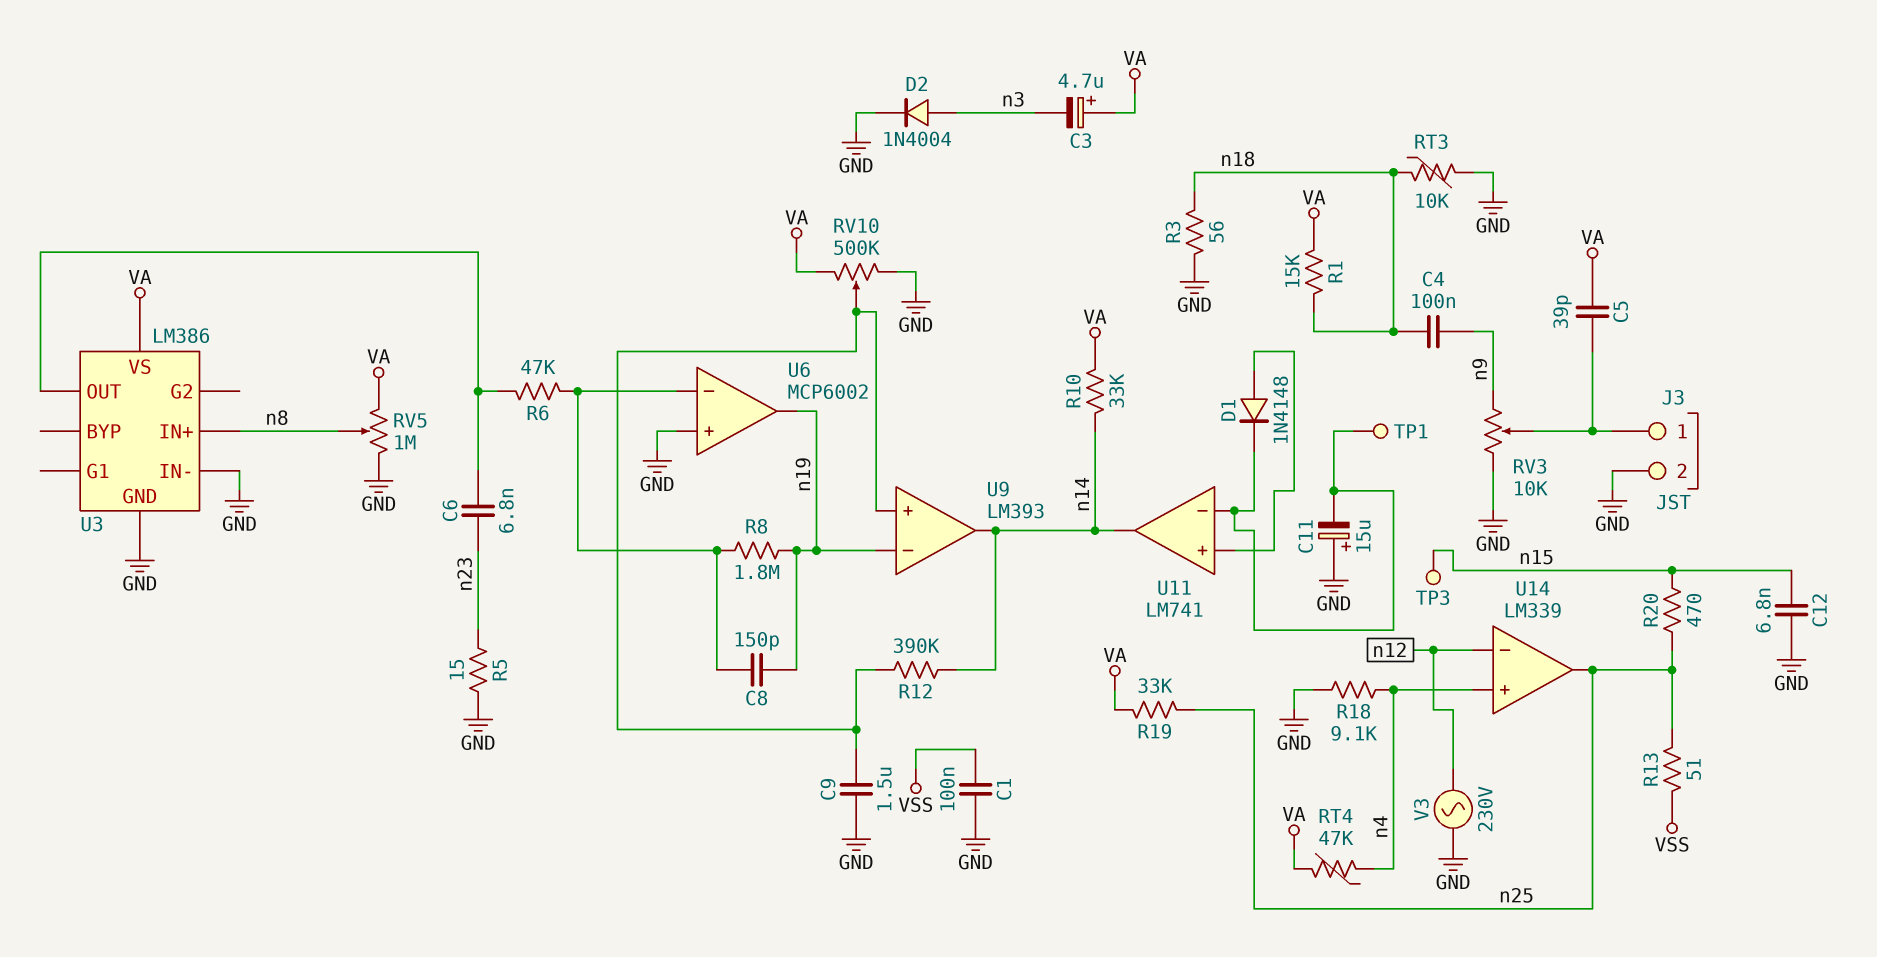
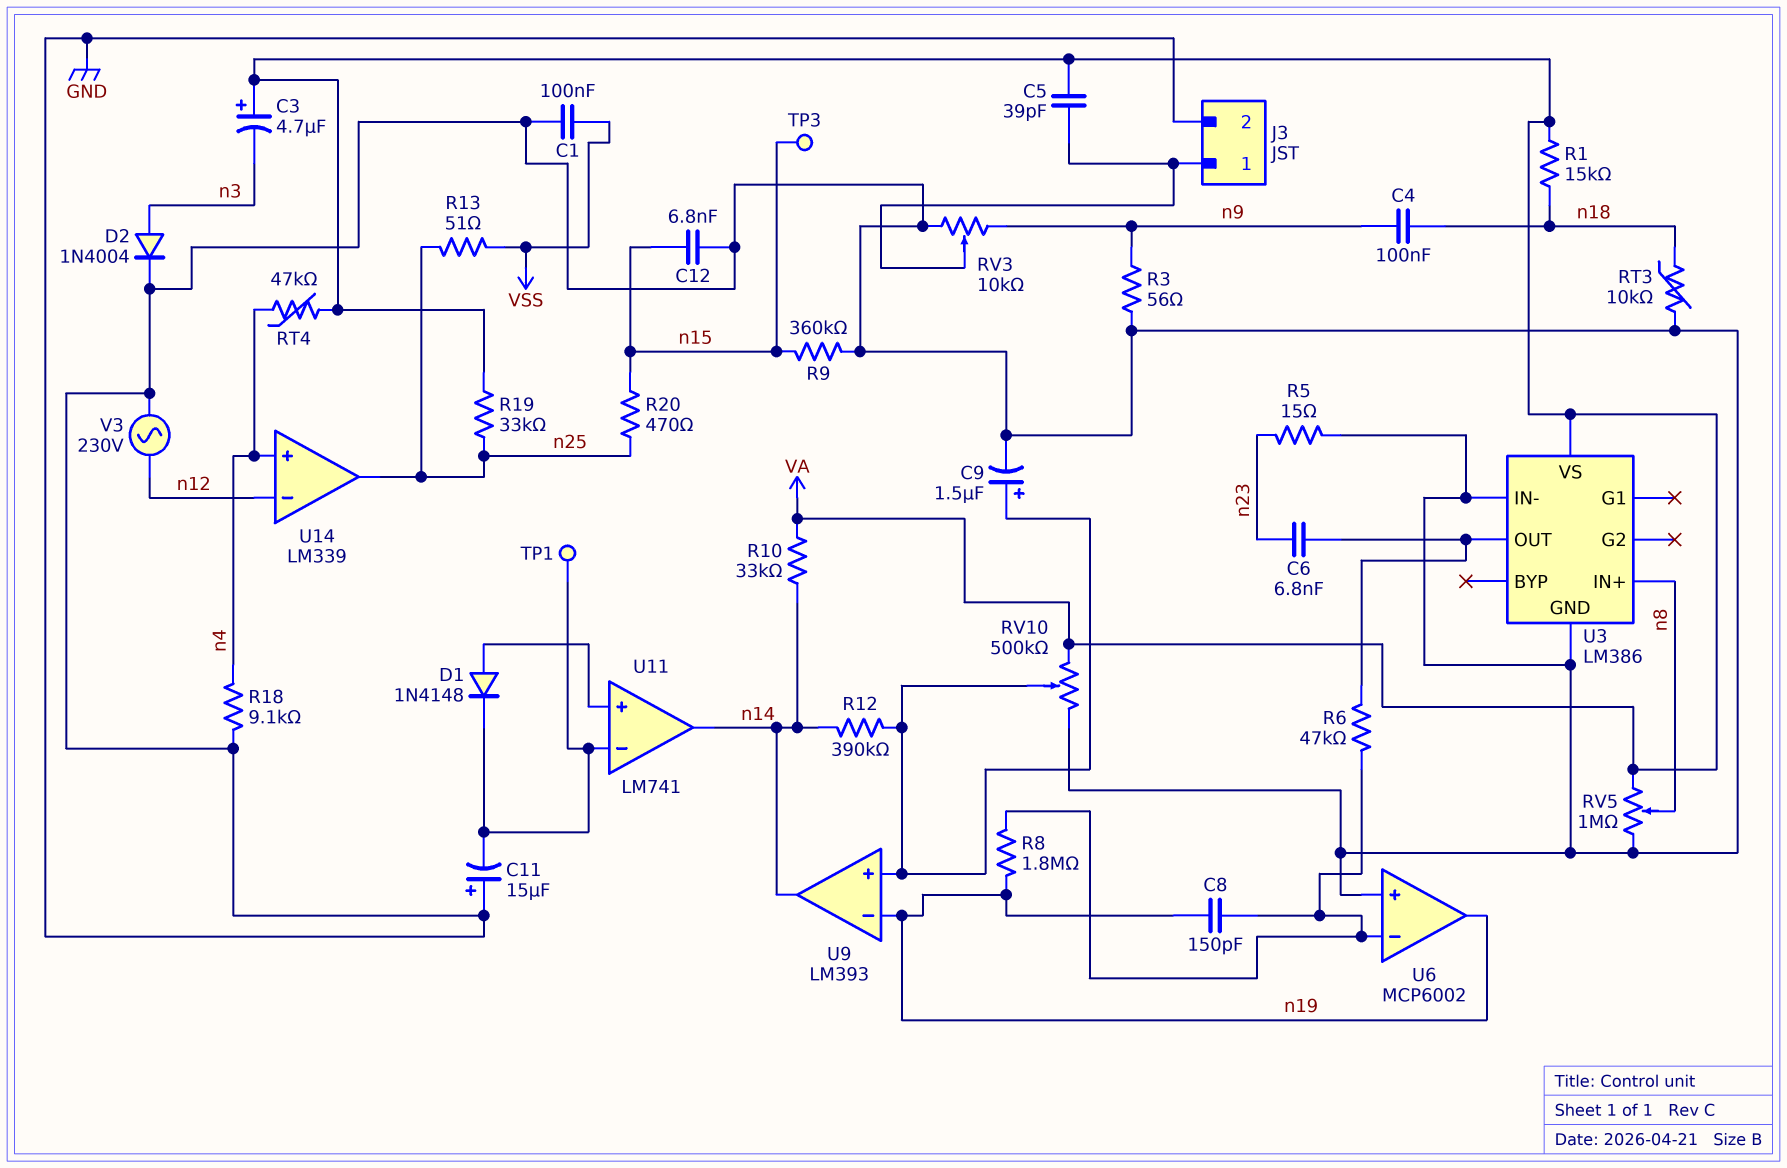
C9: 1.5uF (GND, U9/in+) -> 1.5uF (plus U9/in+, minus GND)
R3: 56 (GND, n18) -> 56 (GND, n9)
R9: none -> 360k (GND, n15)

